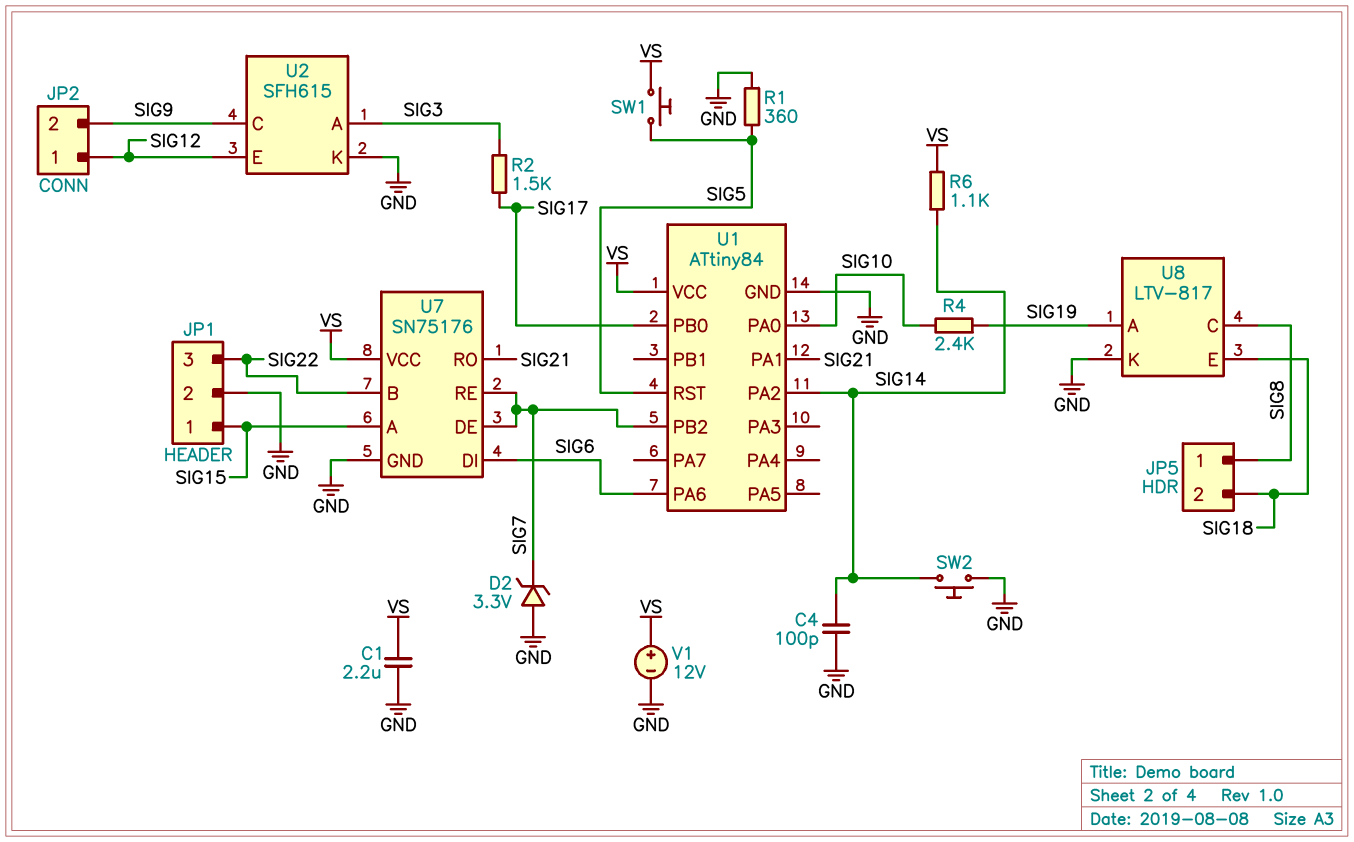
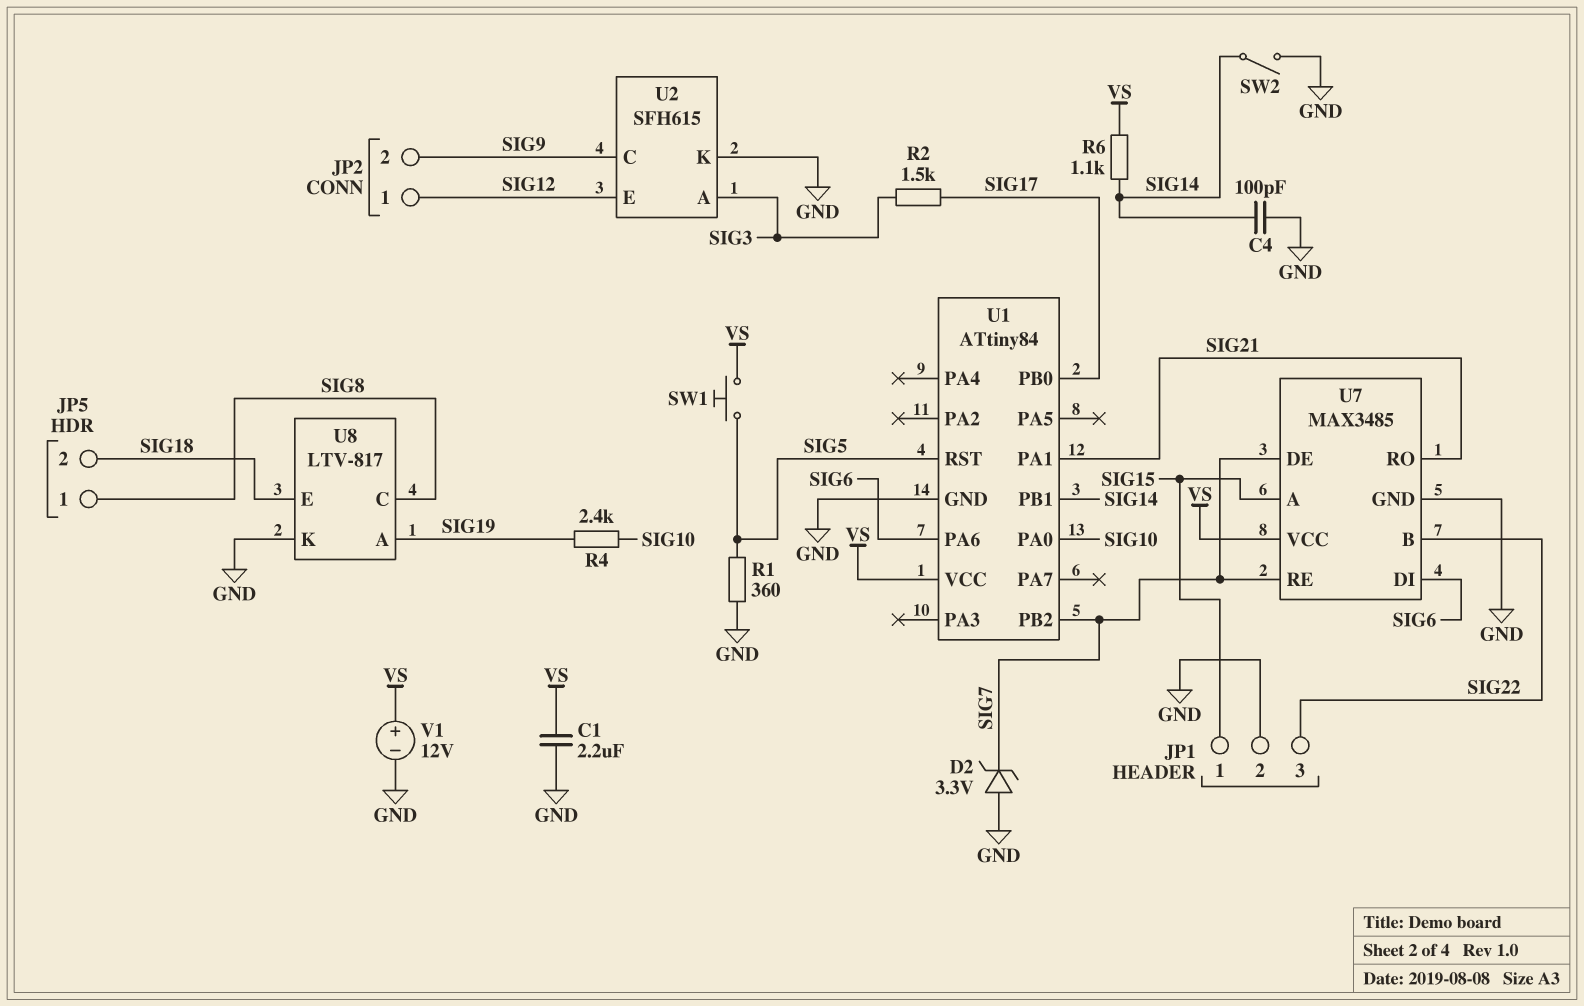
SW2: button (GND, SIG14) -> switch (GND, SIG14)
U1 pin PA2: SIG14 -> none
U1 pin PB1: none -> SIG14
U7: SN75176 -> MAX3485

